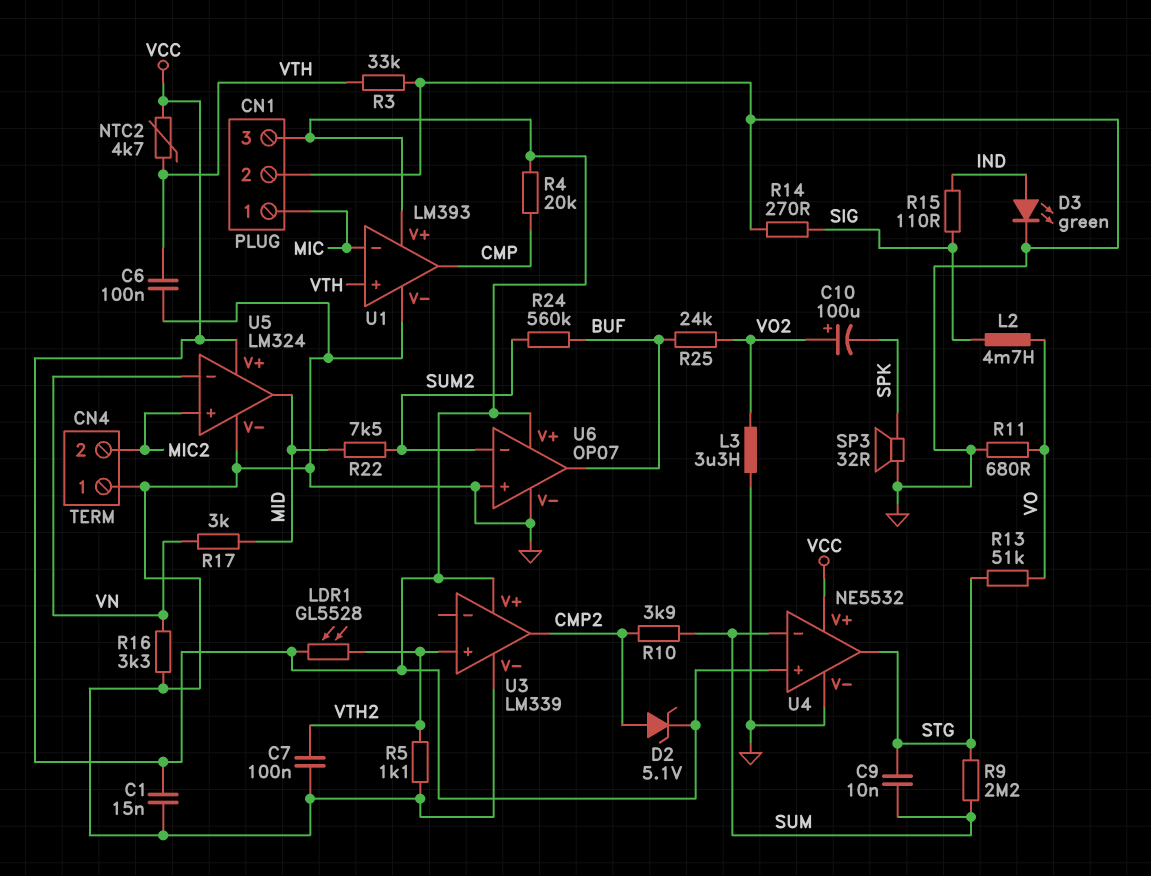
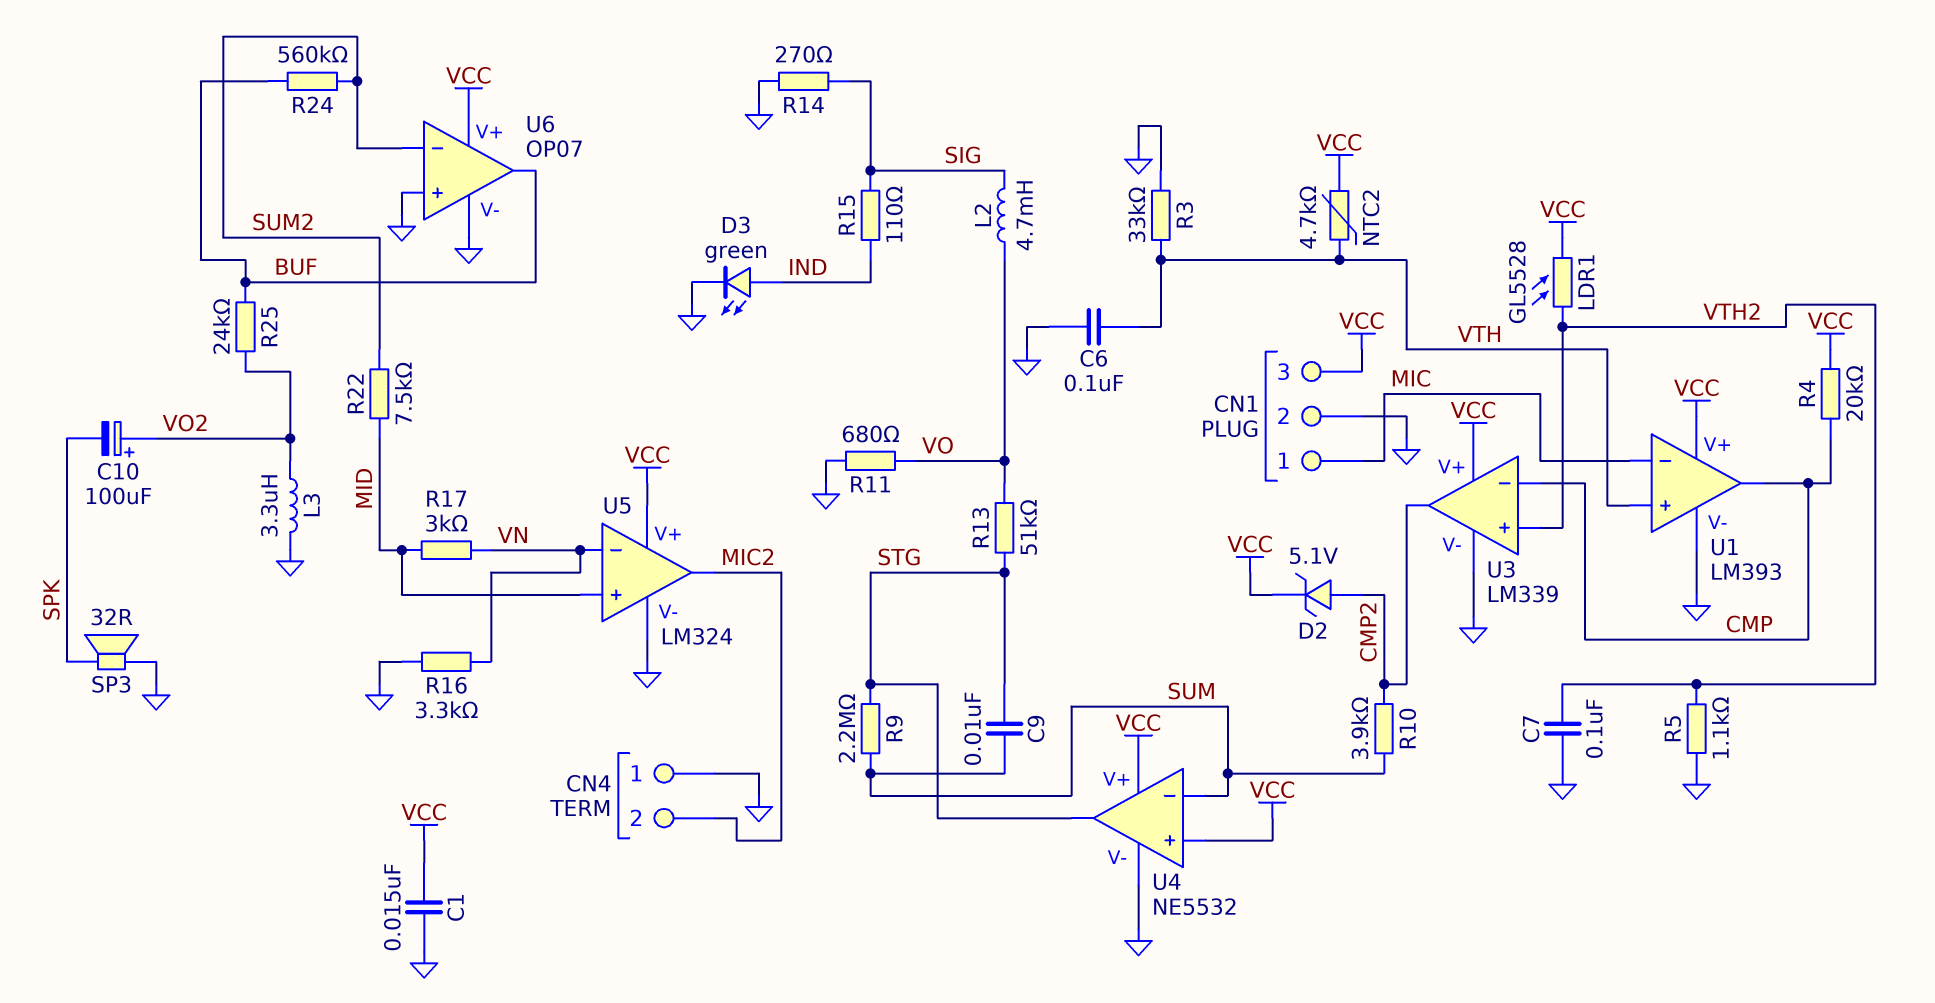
U3 pin in-: none -> CMP
U5 pin in+: MIC2 -> MID
U5 pin out: MID -> MIC2

